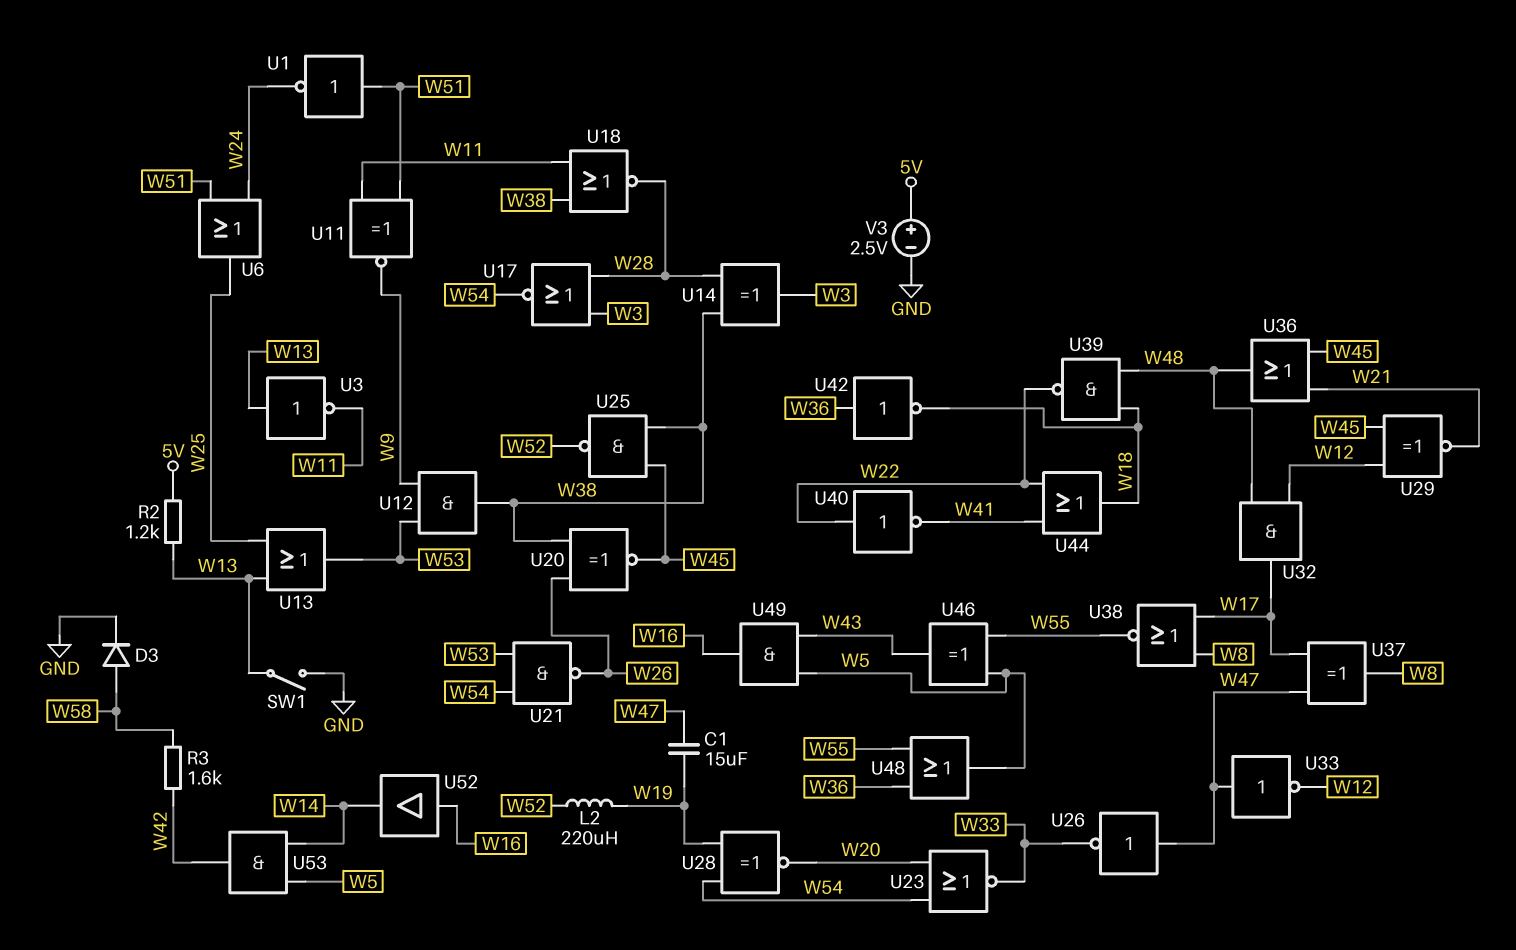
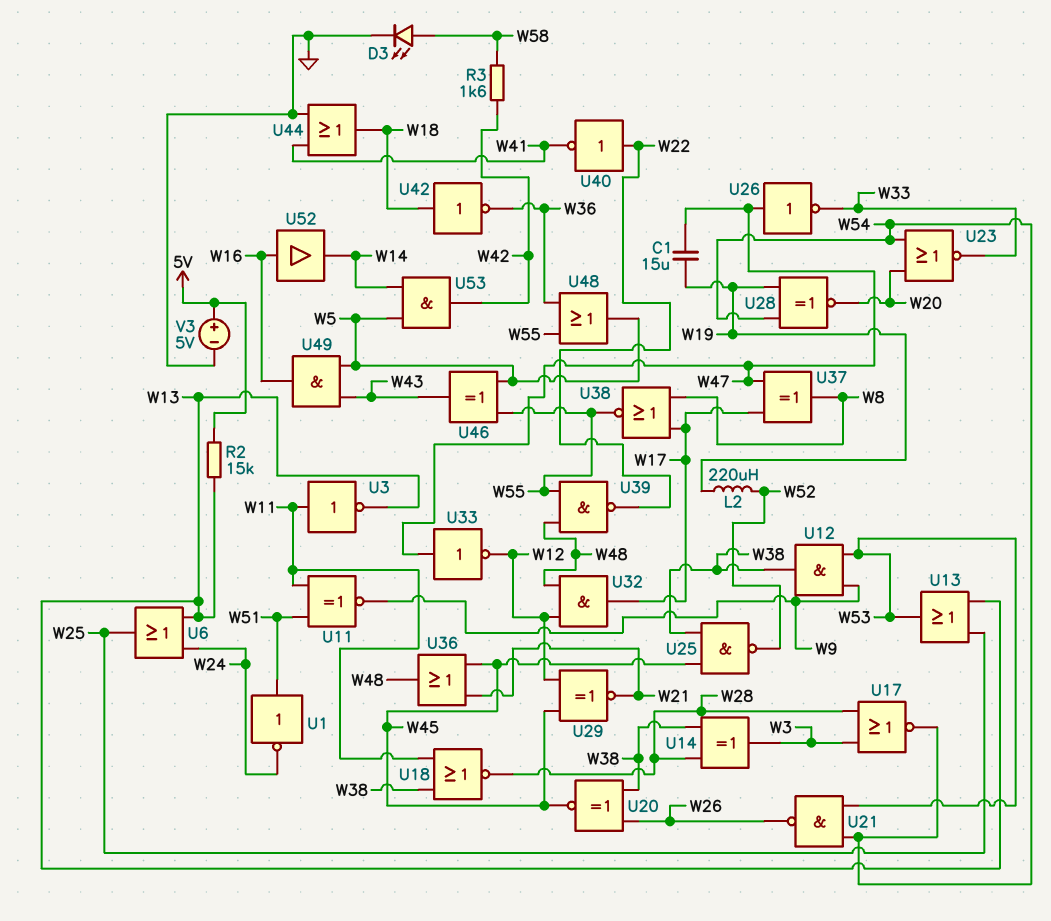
D3: diode (A W58, K GND) -> LED (A W58, K GND)
R2: 1.2k (5V, W13) -> 15k (5V, W13)
SW1: switch (GND, W13) -> none
U3: NOT (in W13, out W11) -> NOT (in W11, out W13)
U6: OR (in W24, in W51, out W25) -> OR (in W13, in W24, out W25)
U39: NAND (in W18, in W48, out W22) -> NAND (in W48, in W55, out W22)
U42: NOT (in W36, out W18) -> NOT (in W18, out W36)
U44: OR (in W22, in W41, out W18) -> OR (in GND, in W41, out W18)
V3: 2.5V (plus 5V, minus GND) -> 5V (plus 5V, minus GND)

